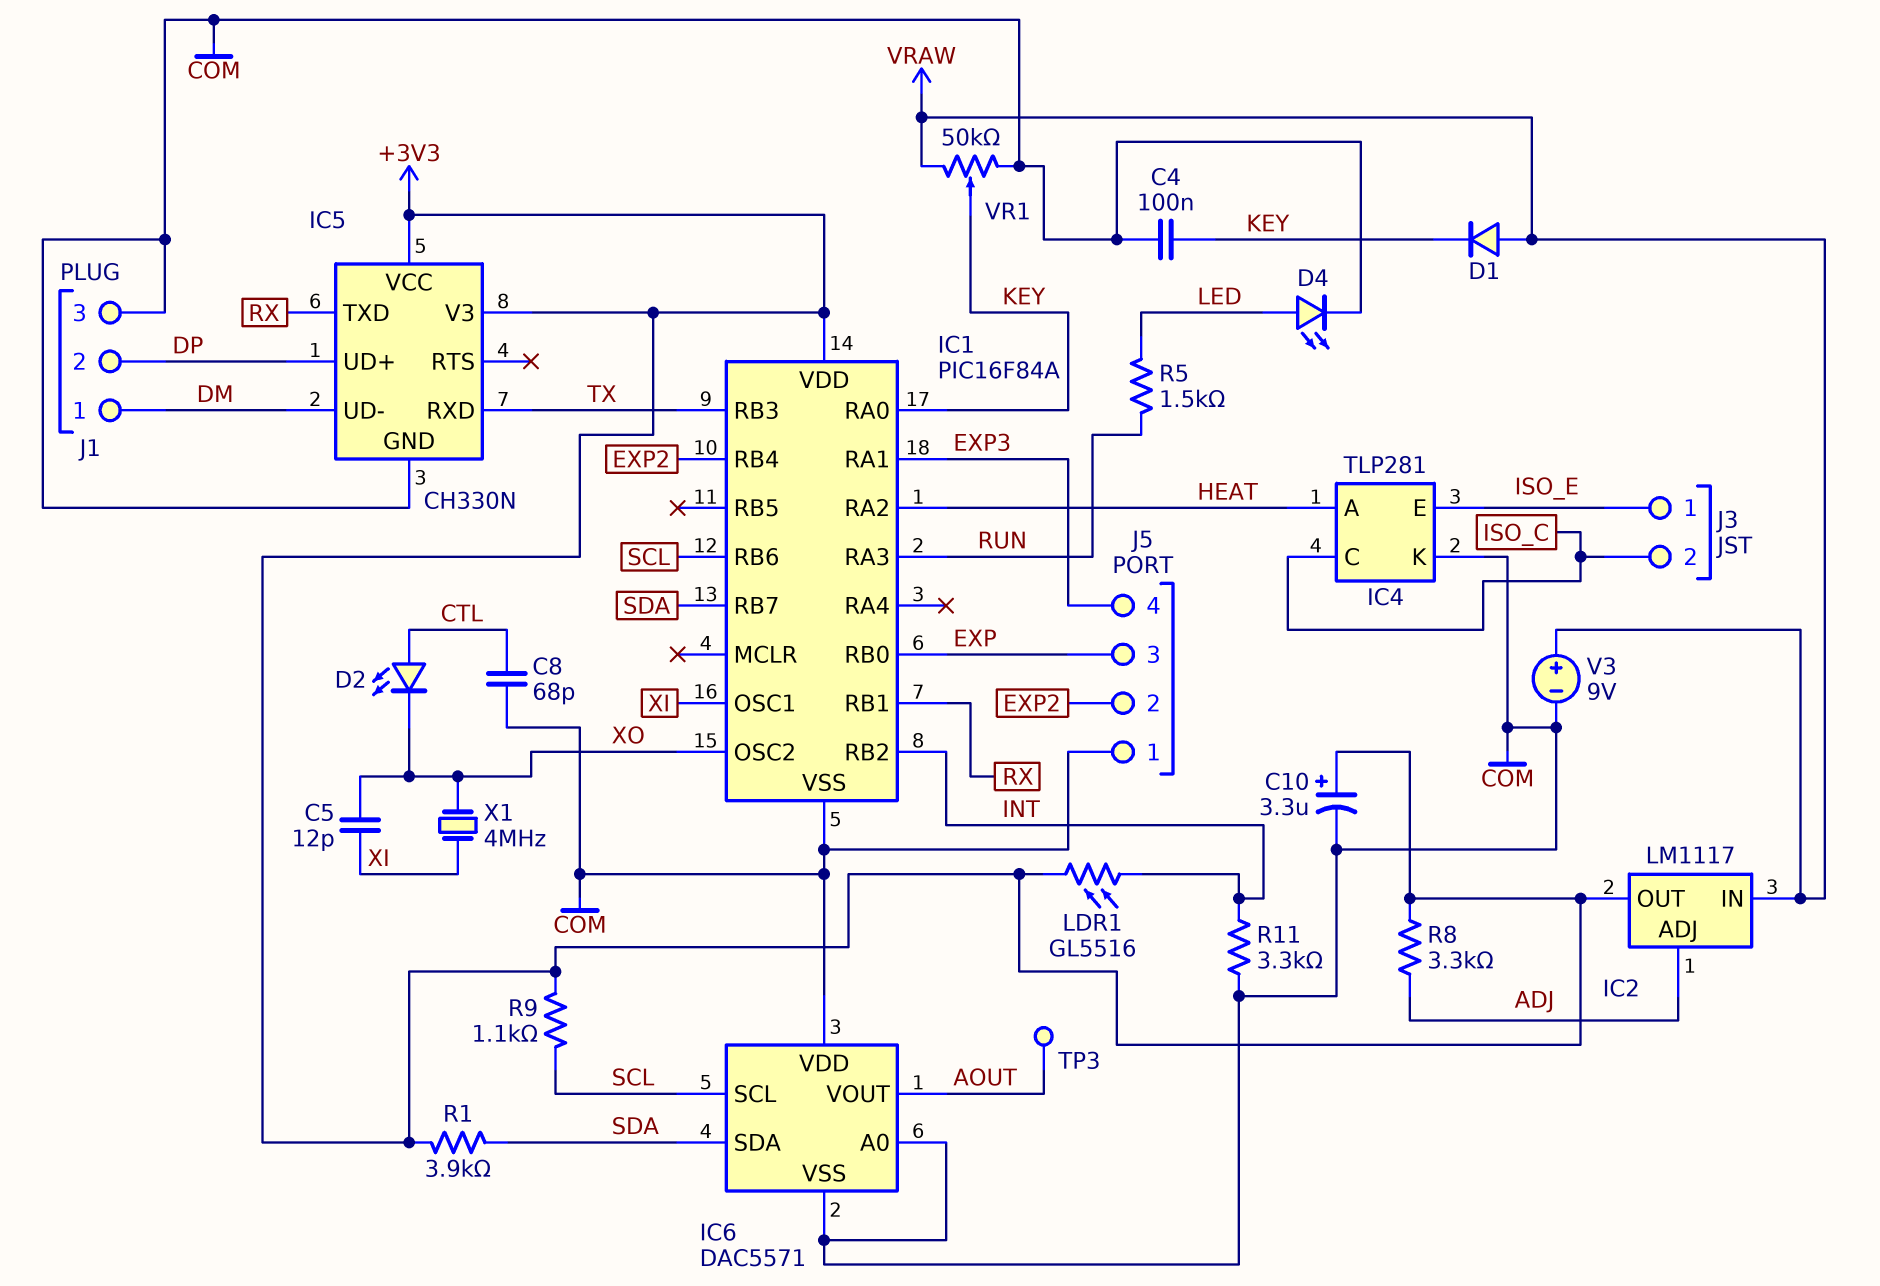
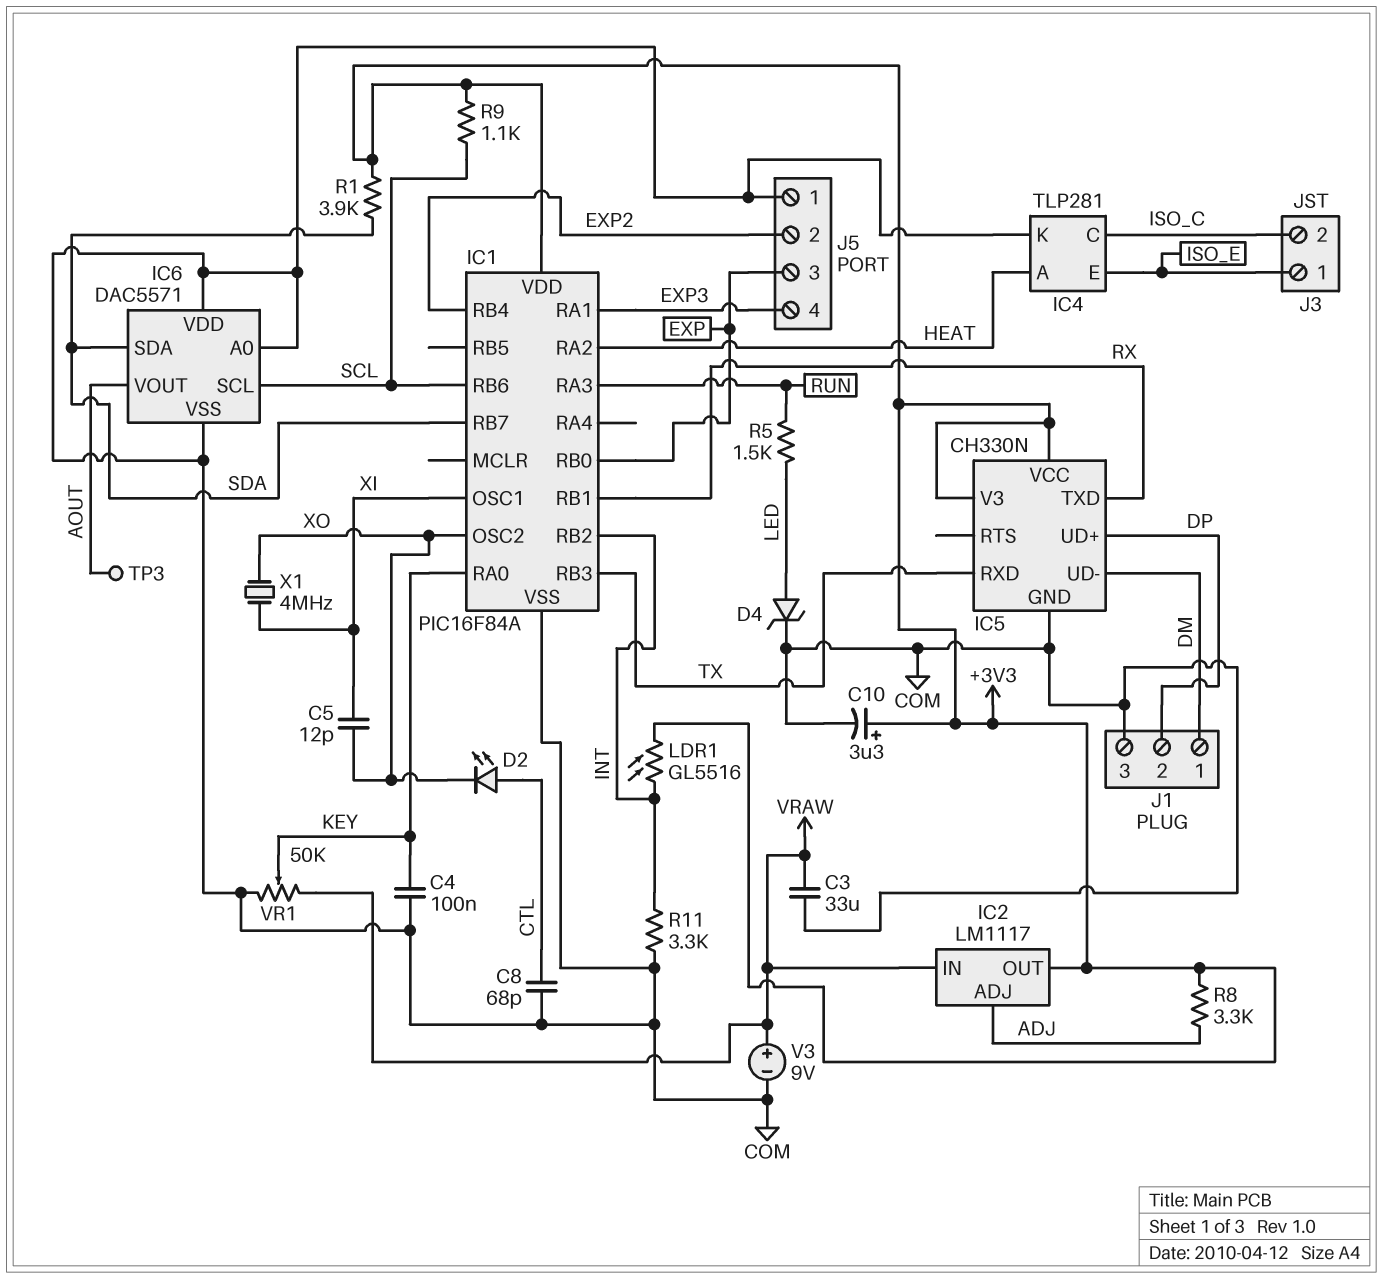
C3: none -> 33uF (COM, VRAW)
D1: diode (A VRAW, K KEY) -> none
D4: LED (A LED, K COM) -> zener (A LED, K COM)

